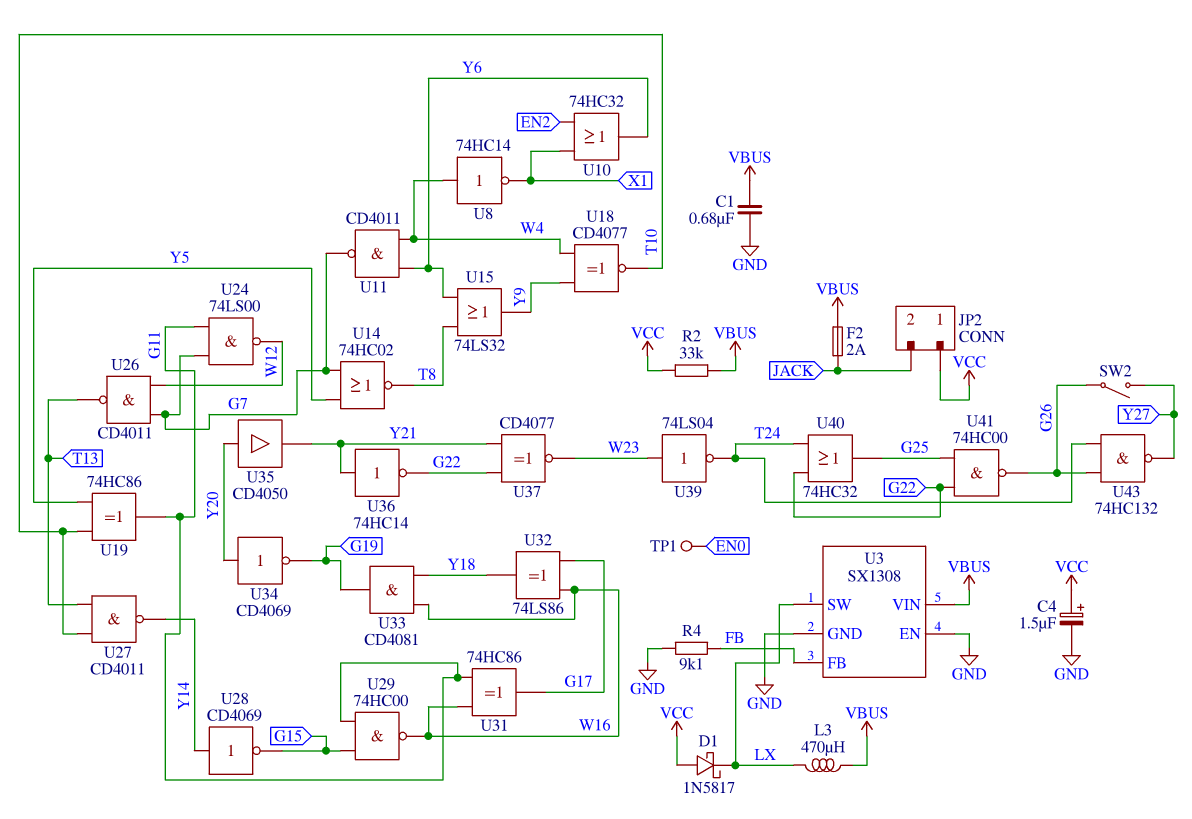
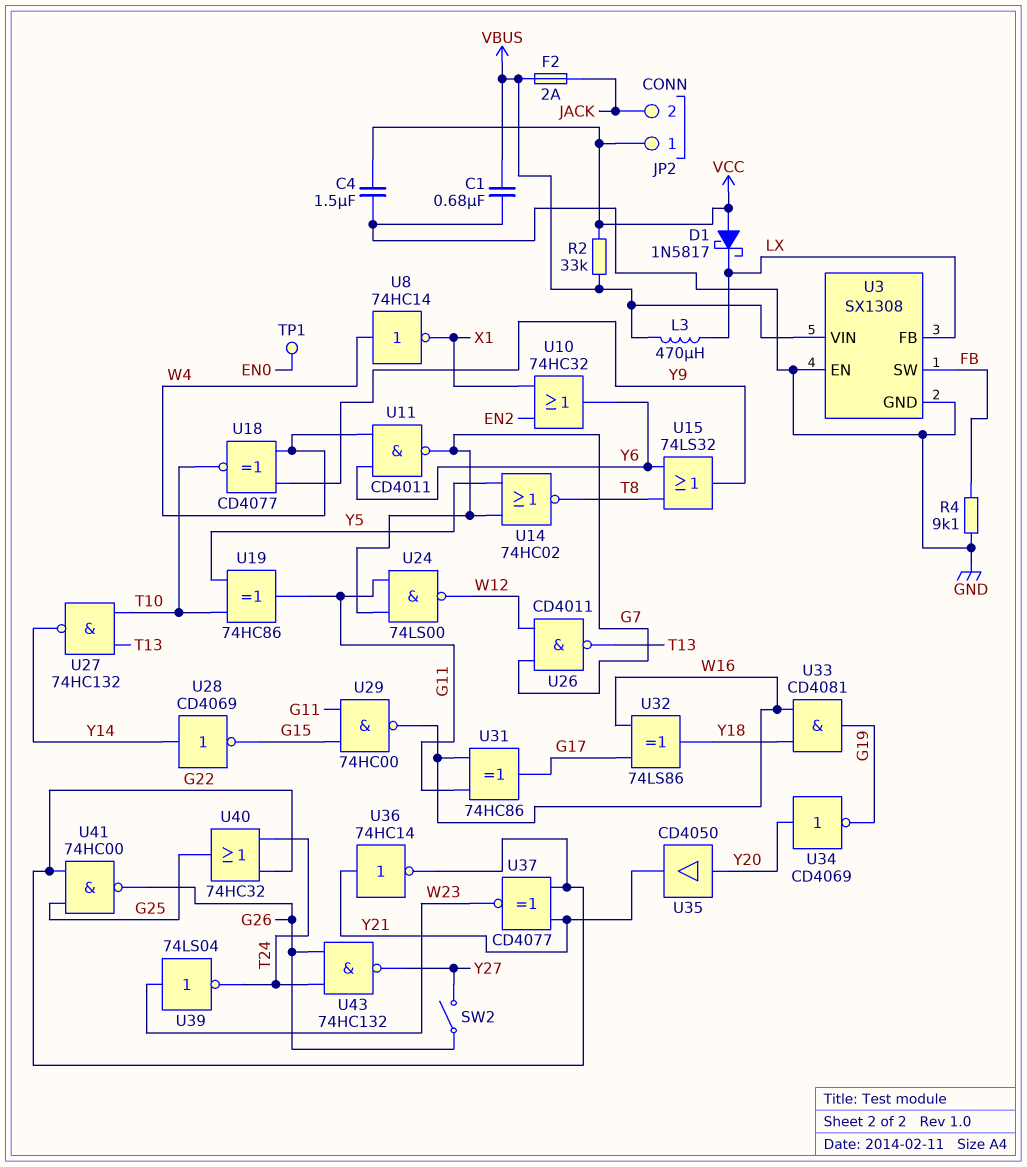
C4: 1.5uF (plus VCC, minus GND) -> 1.5uF (GND, VCC)
U3 pin FB: FB -> LX
U3 pin SW: LX -> FB
U27: NAND CD4011 (in T10, in T13, out Y14) -> NAND 74HC132 (in T10, in T13, out Y14)

